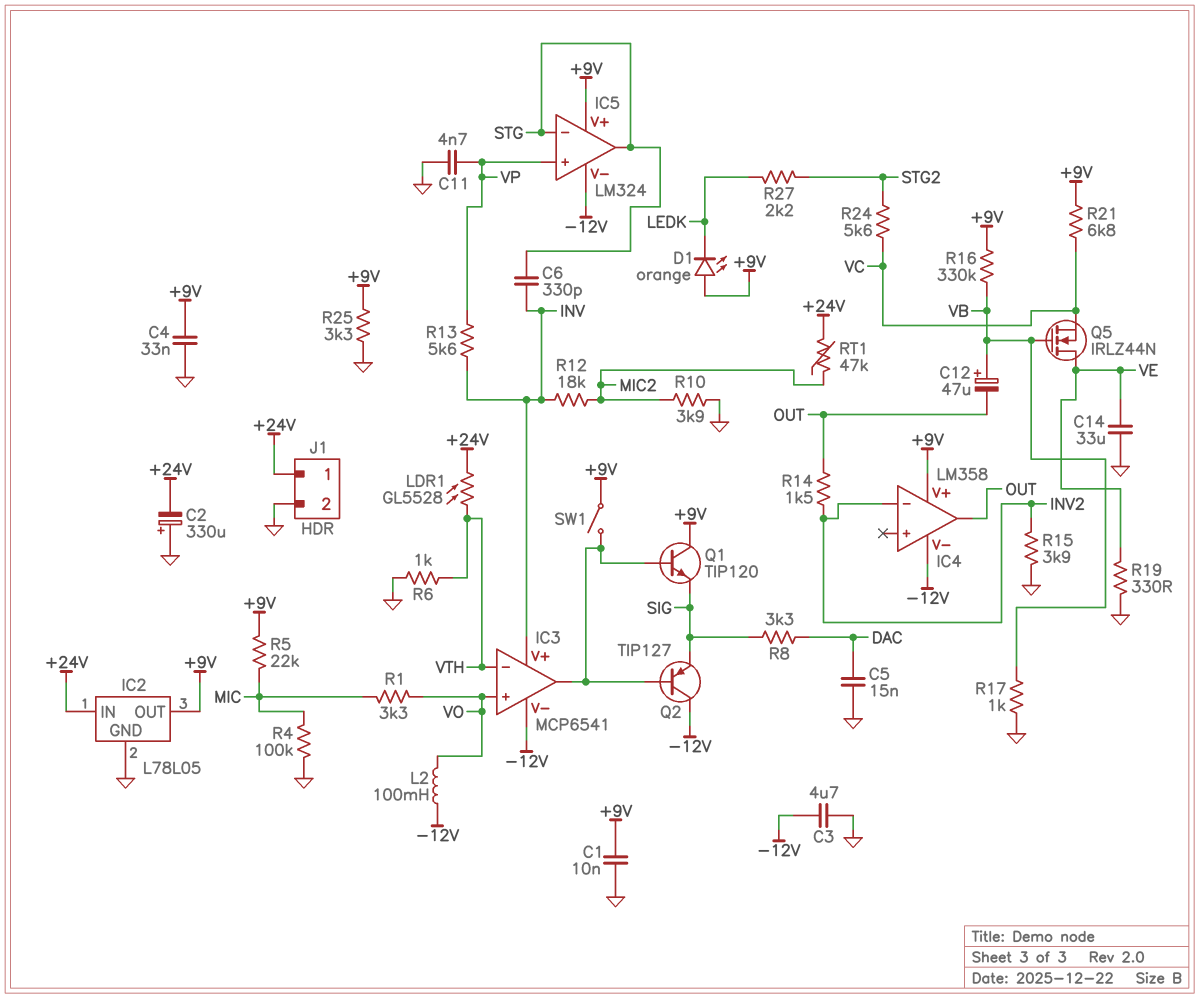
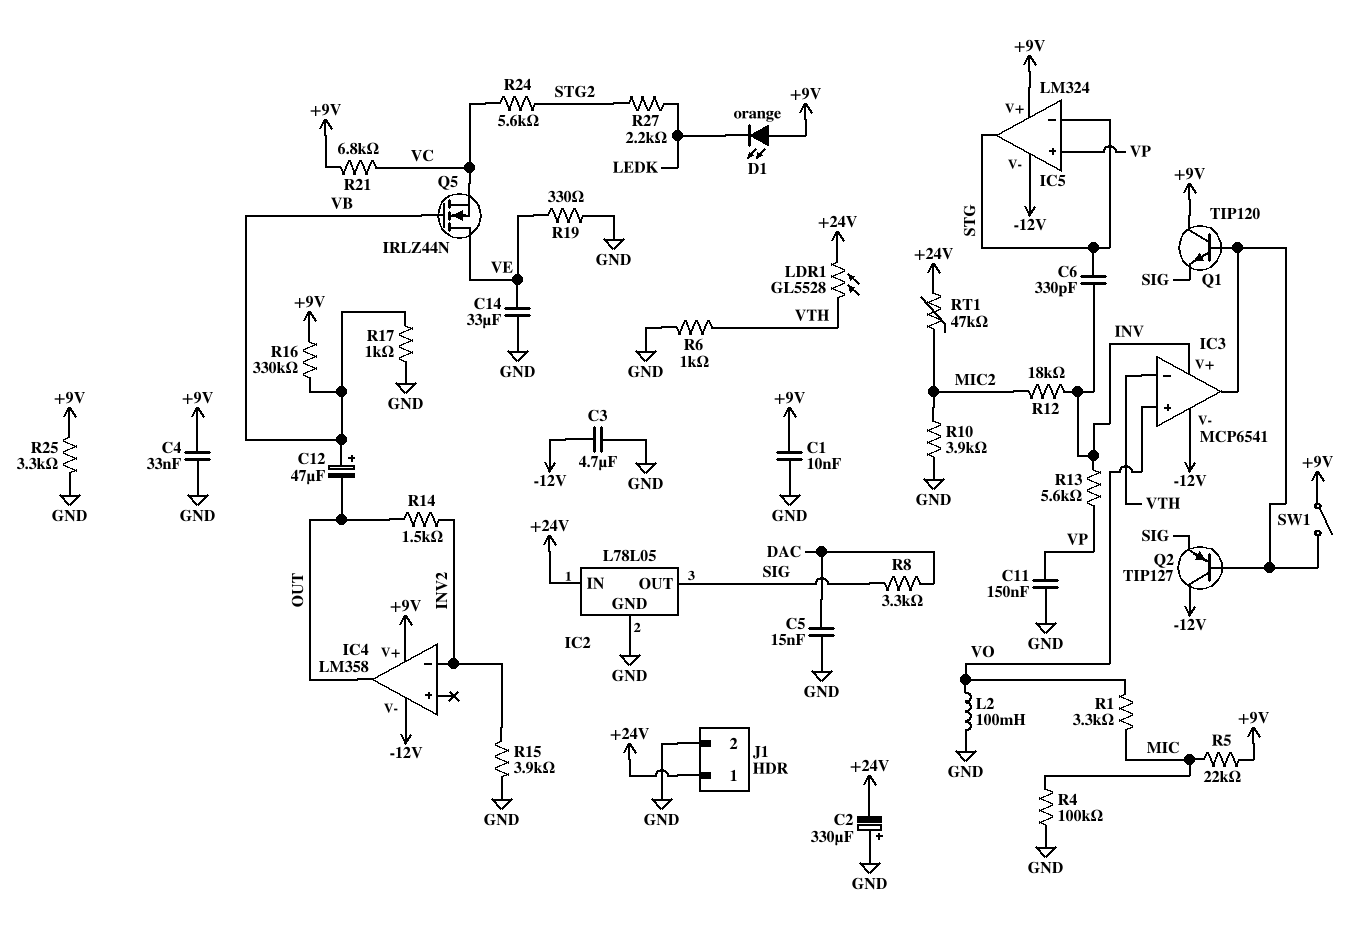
C11: 4.7nF (GND, VP) -> 150nF (GND, VP)
IC2 pin OUT: +9V -> SIG
L2: 100mH (-12V, VO) -> 100mH (GND, VO)

